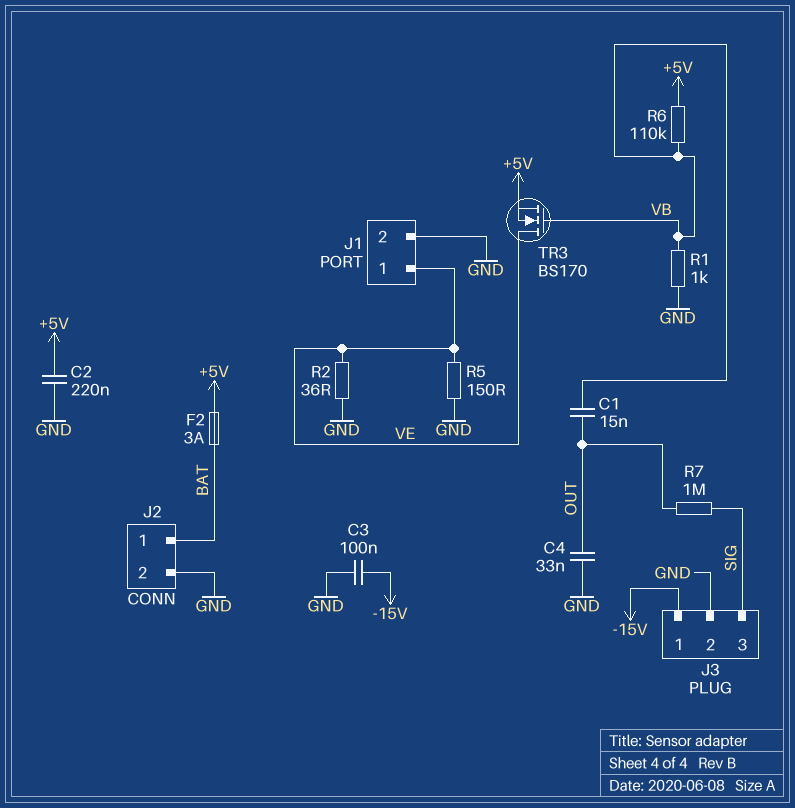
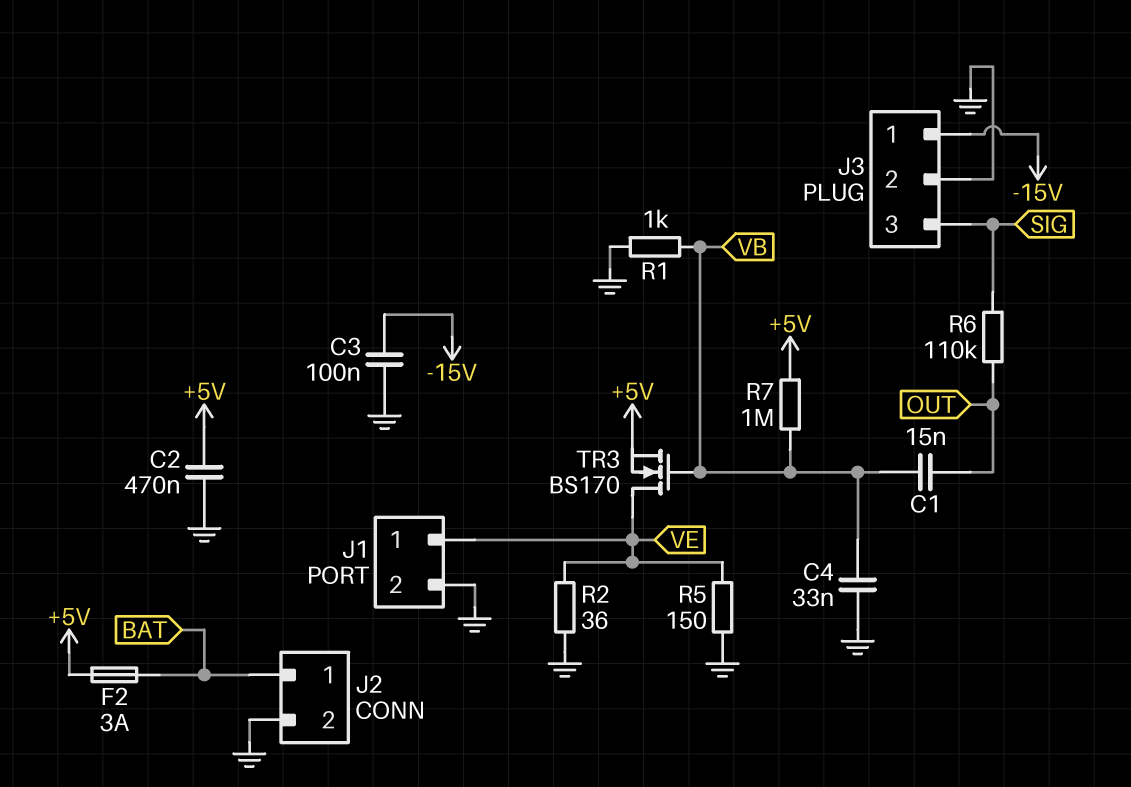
C2: 220nF (+5V, GND) -> 470nF (+5V, GND)
C4: 33nF (GND, OUT) -> 33nF (GND, VB)
R6: 110k (+5V, VB) -> 110k (OUT, SIG)
R7: 1M (OUT, SIG) -> 1M (+5V, VB)

